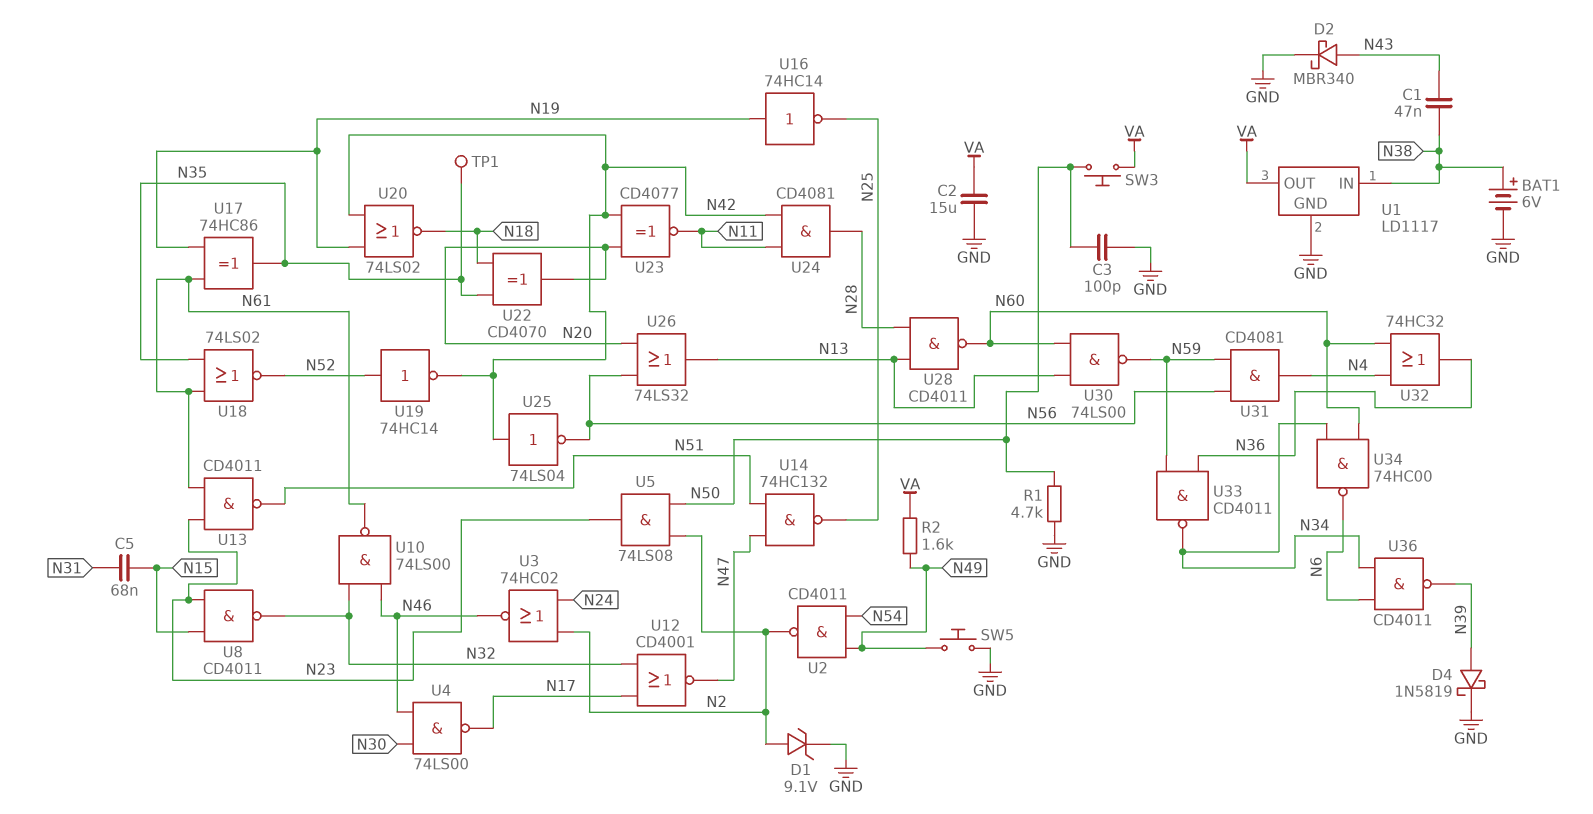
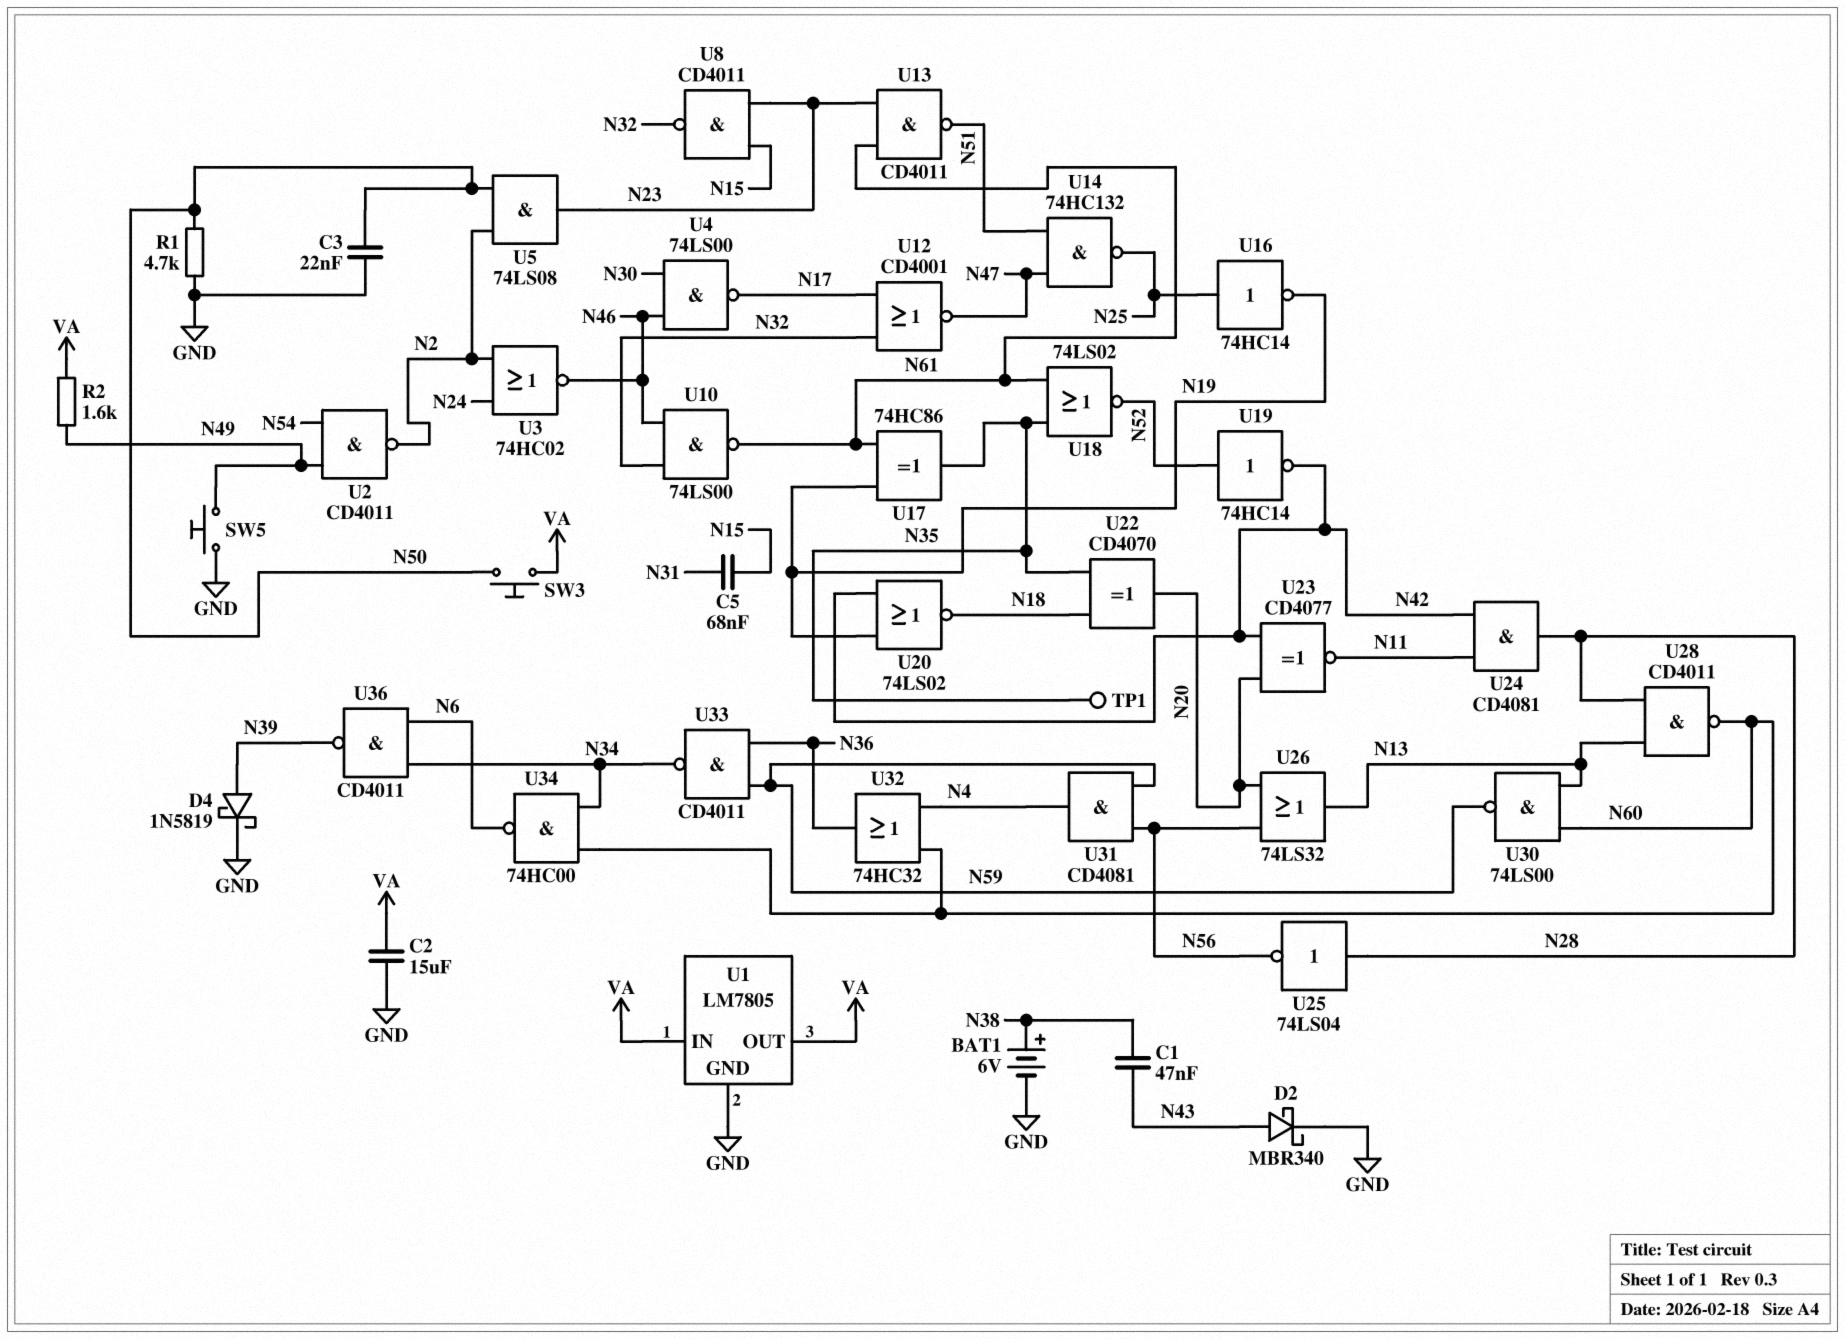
C3: 100pF (GND, N50) -> 22nF (GND, N50)
D1: zener 9.1V (A N2, K GND) -> none
U1: LD1117 -> LM7805
U1 pin IN: N38 -> VA
U16: NOT 74HC14 (in N19, out N25) -> NOT 74HC14 (in N25, out N19)
U25: NOT 74LS04 (in N42, out N56) -> NOT 74LS04 (in N28, out N56)

